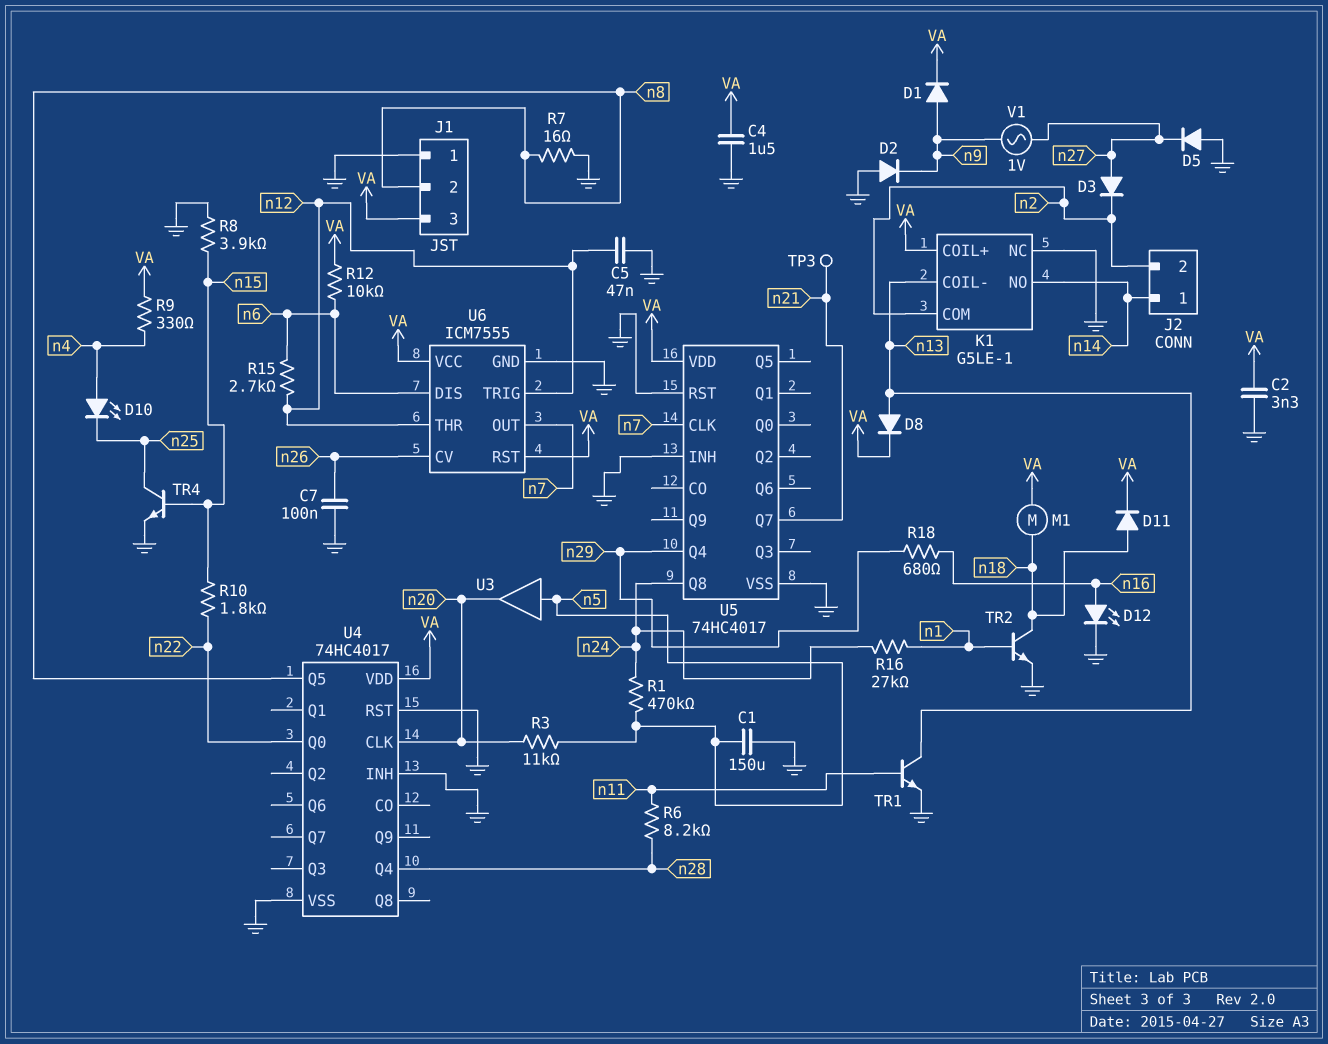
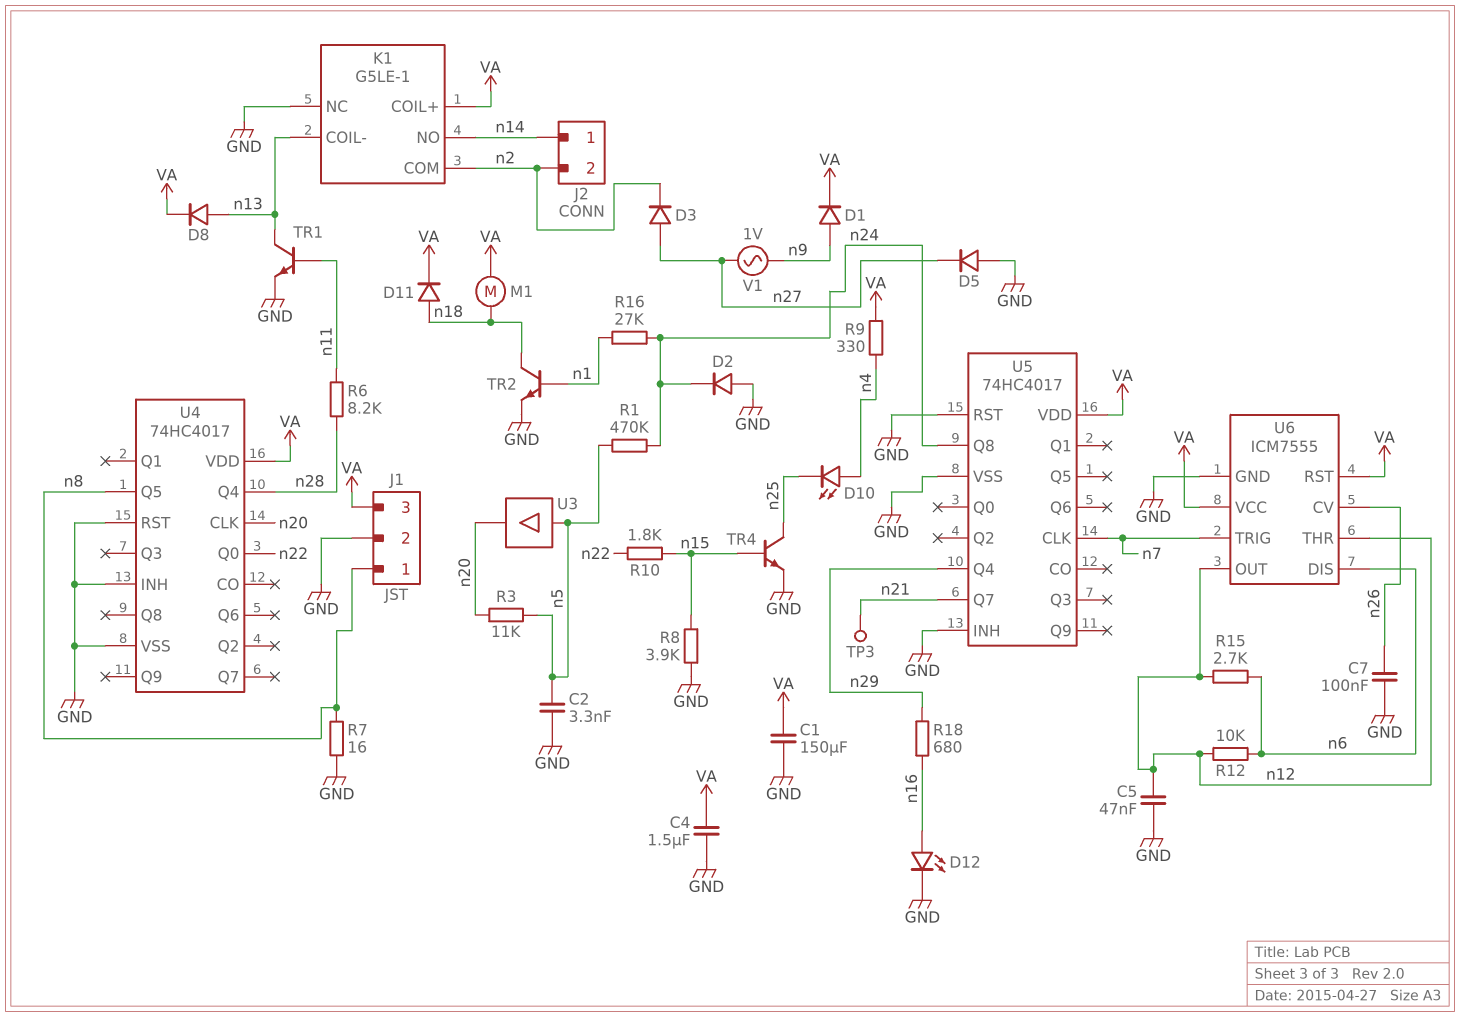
C1: 150uF (GND, n5) -> 150uF (GND, VA)
C2: 3.3nF (GND, VA) -> 3.3nF (GND, n5)
D2: diode (A GND, K n9) -> diode (A GND, K n24)
J1 pin 1: GND -> n8
J1 pin 2: n8 -> GND
R12: 10k (VA, n6) -> 10k (n6, n12)
U6 pin OUT: n7 -> n12
U6 pin TRIG: n12 -> n7

